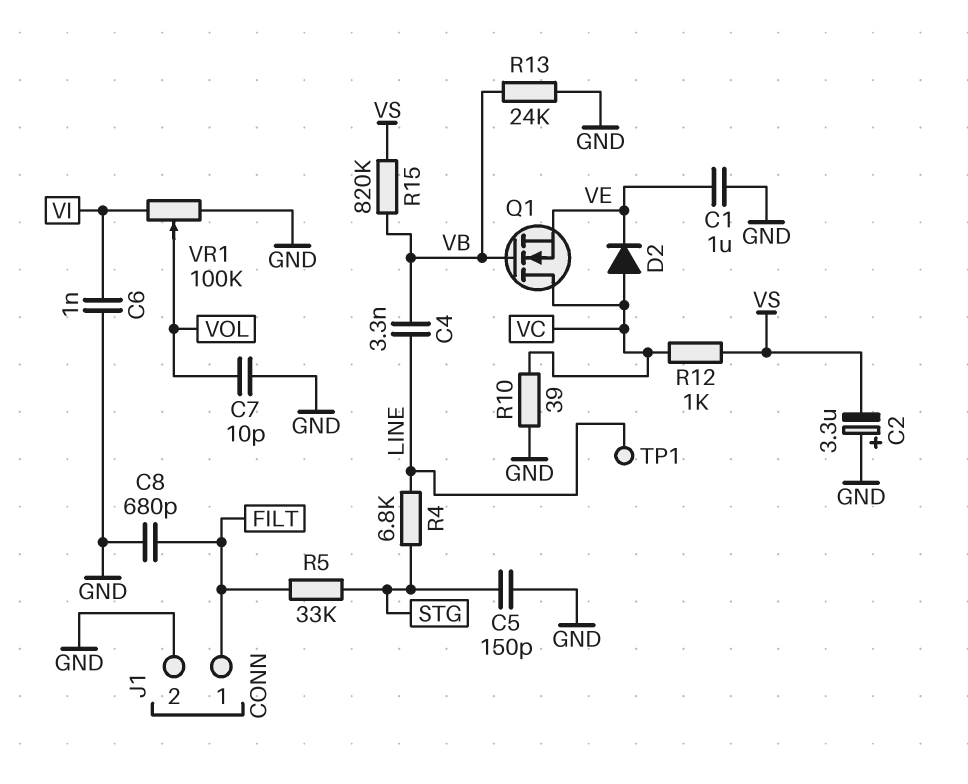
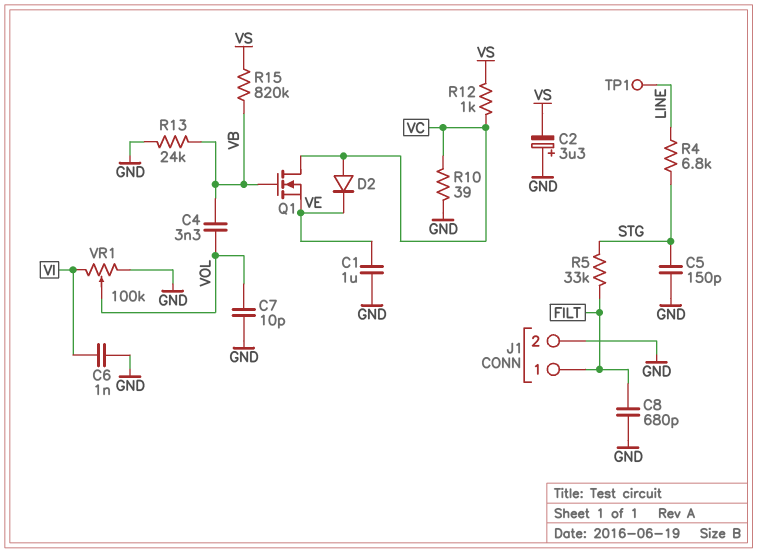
C4: 3.3nF (LINE, VB) -> 3.3nF (VB, VOL)

